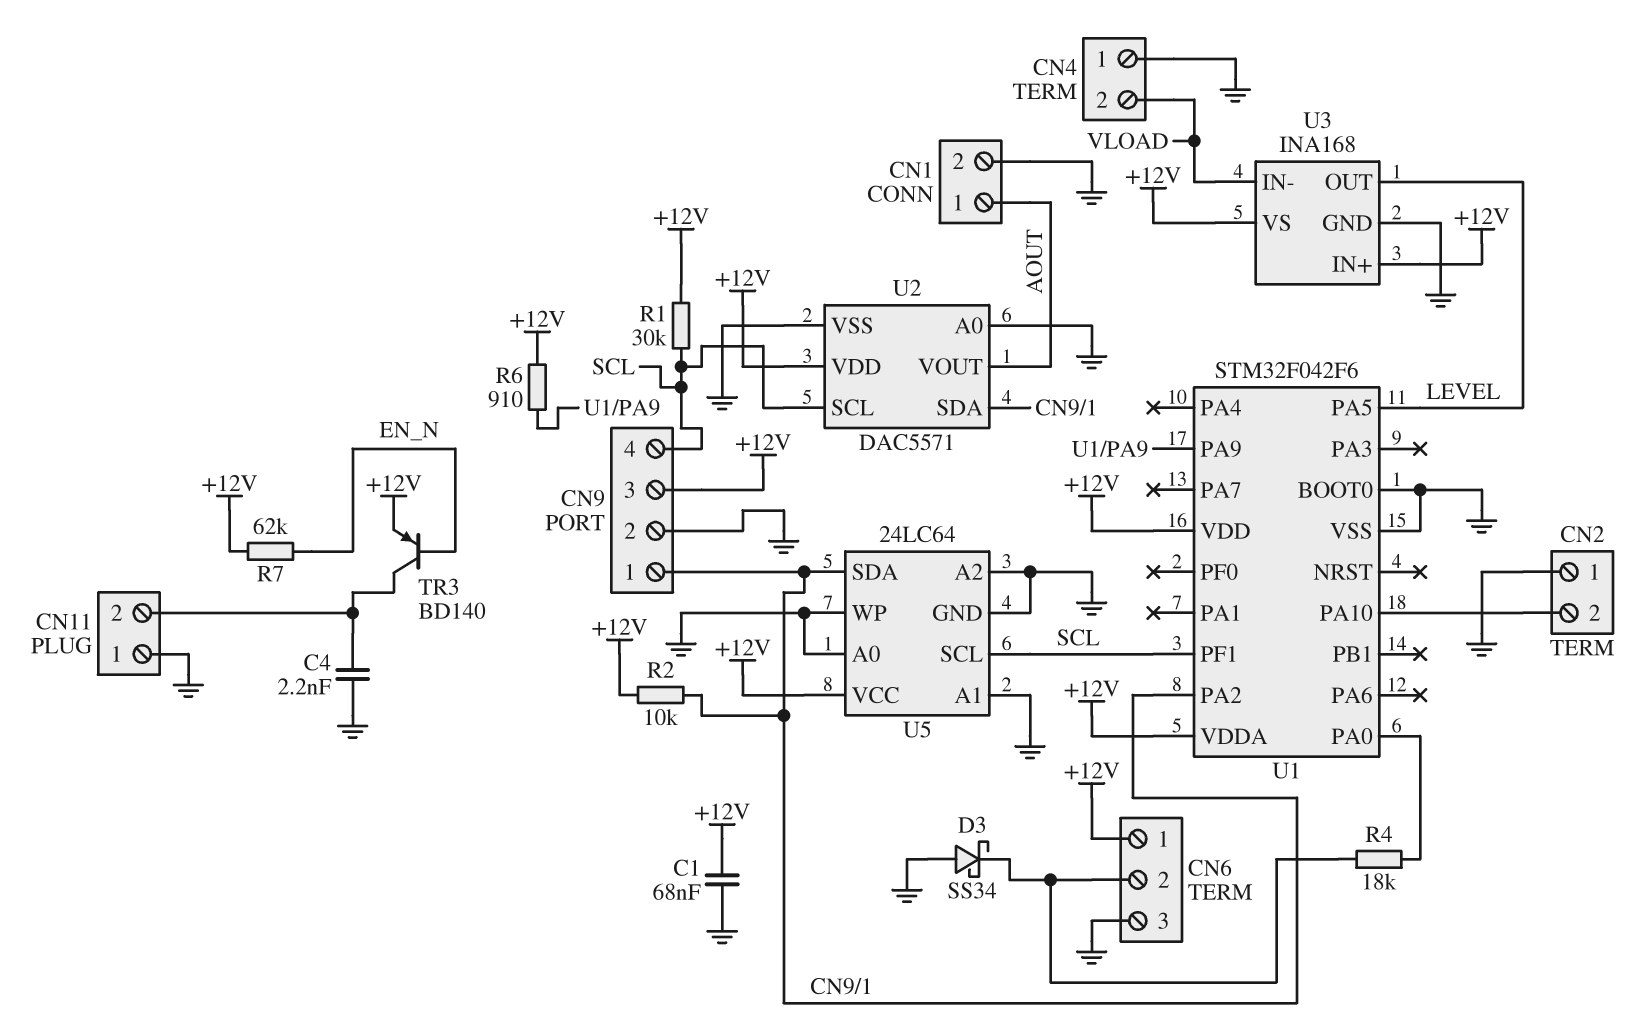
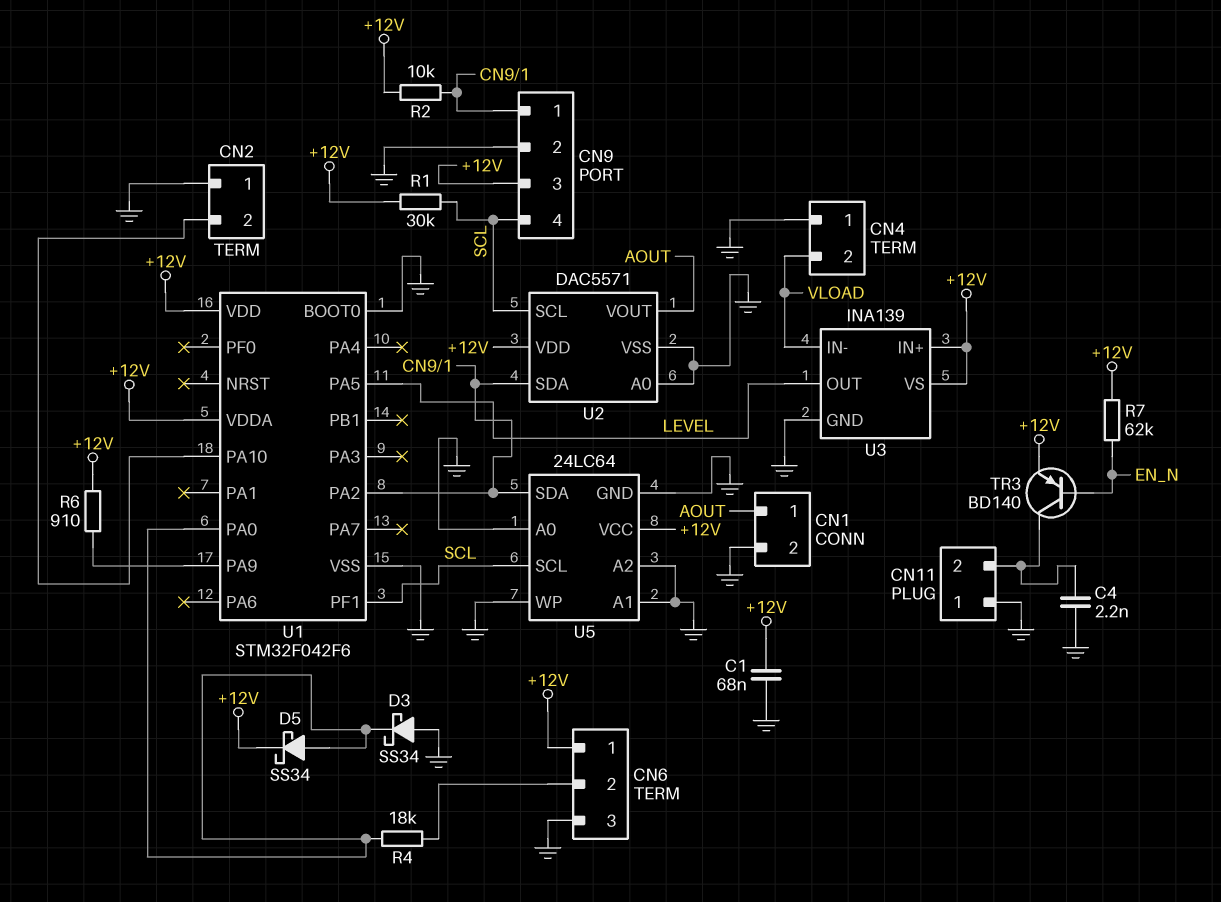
D3: schottky SS34 (A GND, K CN6/2) -> schottky SS34 (A GND, K U1/PA0)
D5: none -> schottky SS34 (A U1/PA0, K +12V)
U3: INA168 -> INA139

